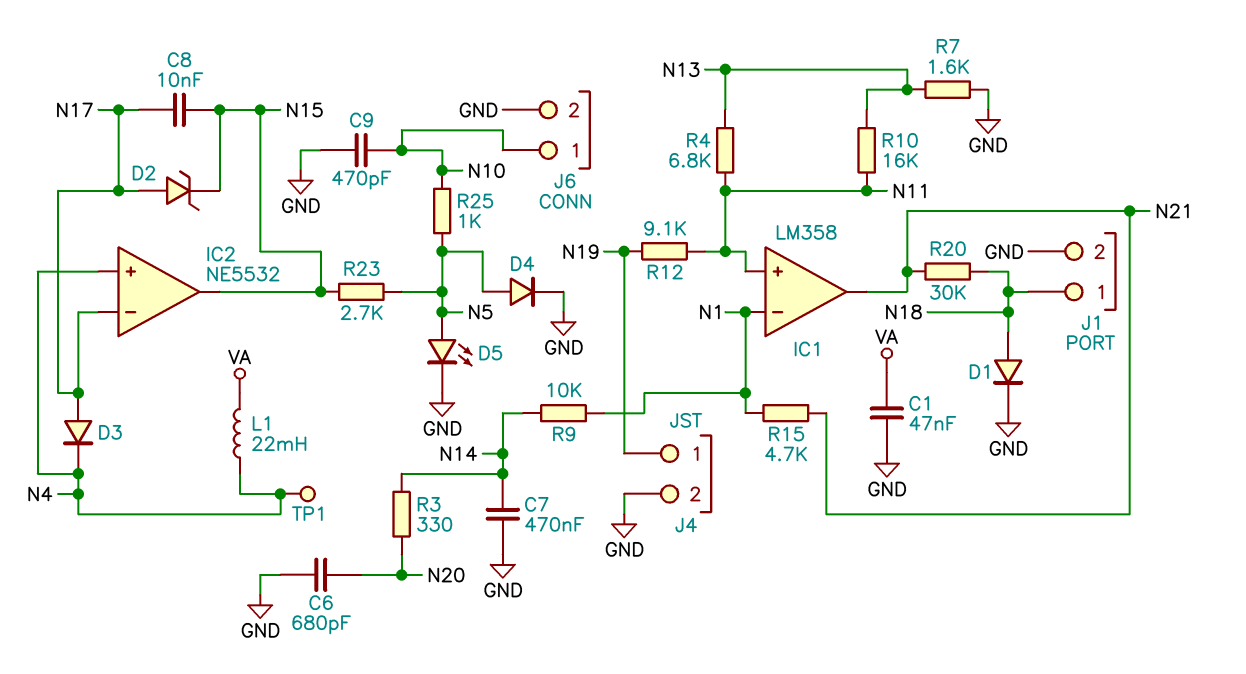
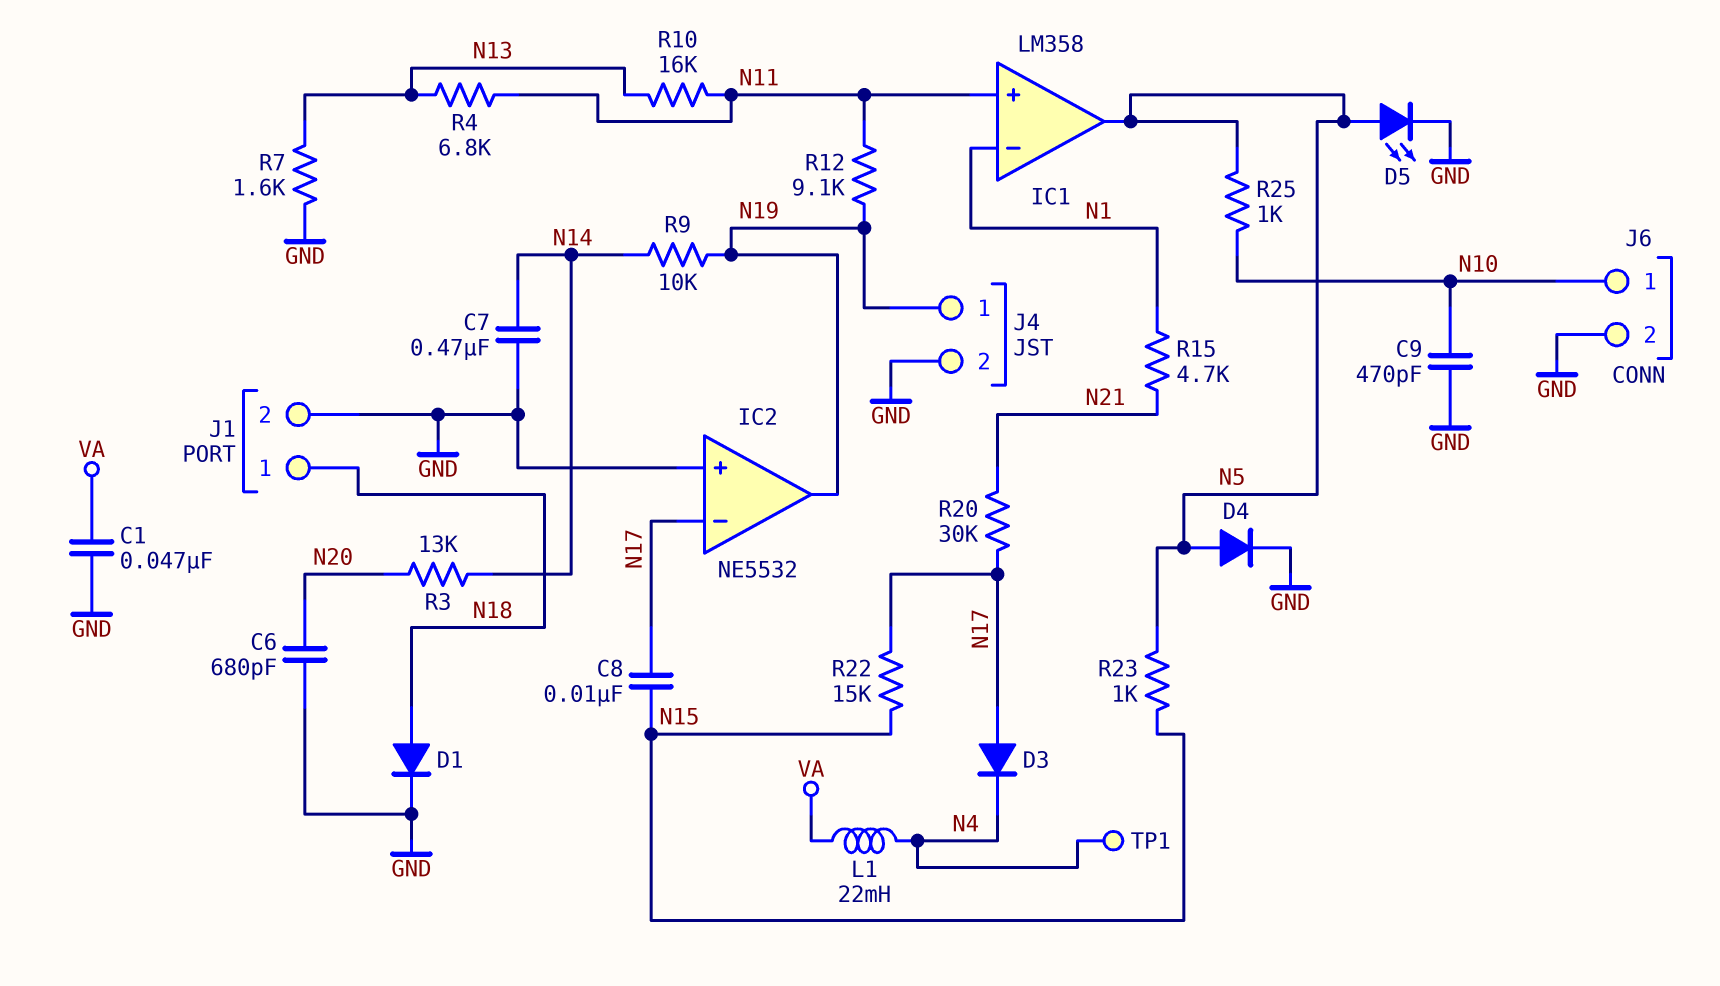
D2: zener (A N17, K N15) -> none
IC1 pin out: N21 -> N5
IC2 pin in+: N4 -> GND
IC2 pin out: N15 -> N19
R3: 330 (N14, N20) -> 13k (N14, N20)
R9: 10k (N1, N14) -> 10k (N14, N19)
R20: 30k (N18, N21) -> 30k (N17, N21)
R22: none -> 15k (N15, N17)
R23: 2.7k (N5, N15) -> 1k (N5, N15)

